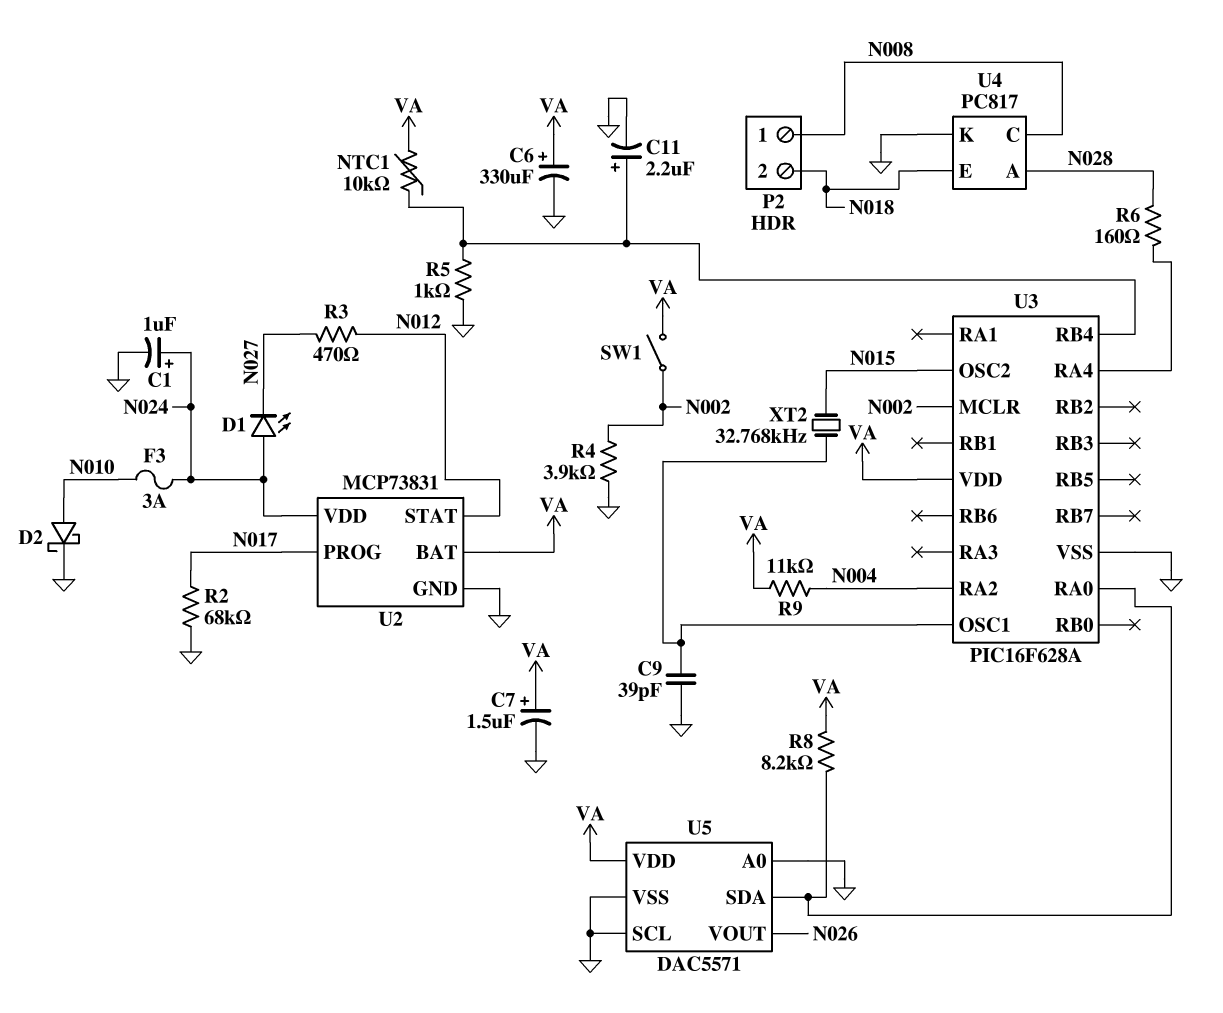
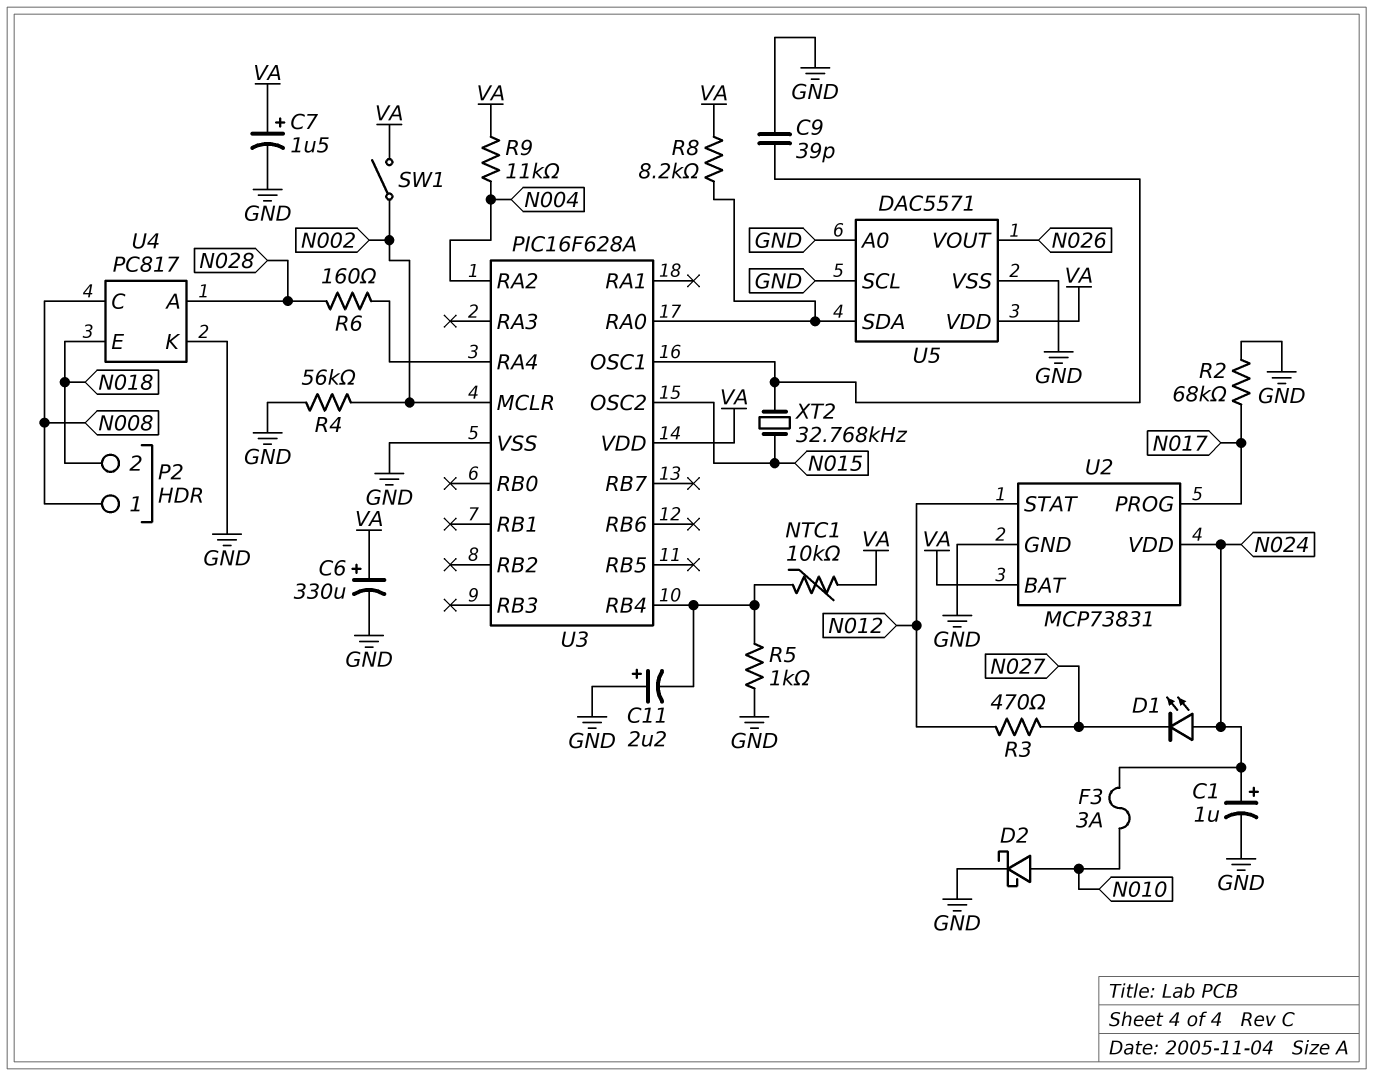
C11: 2.2uF (plus U3/RB4, minus GND) -> 2.2uF (plus GND, minus U3/RB4)
R4: 3.9k (GND, N002) -> 56k (GND, N002)

